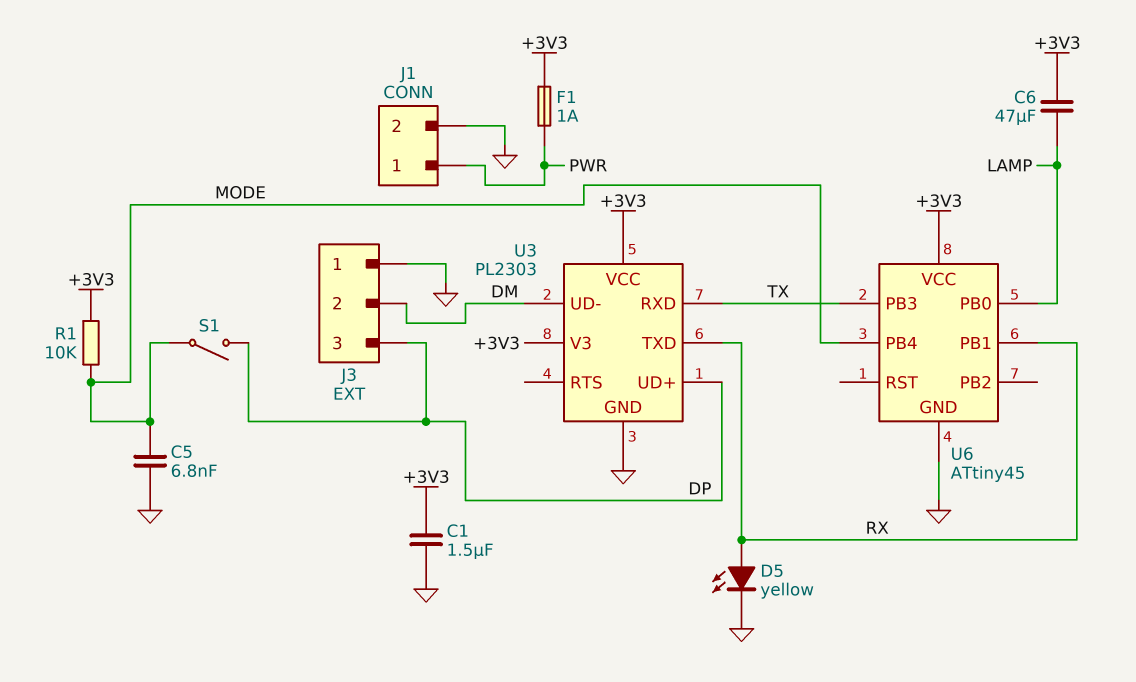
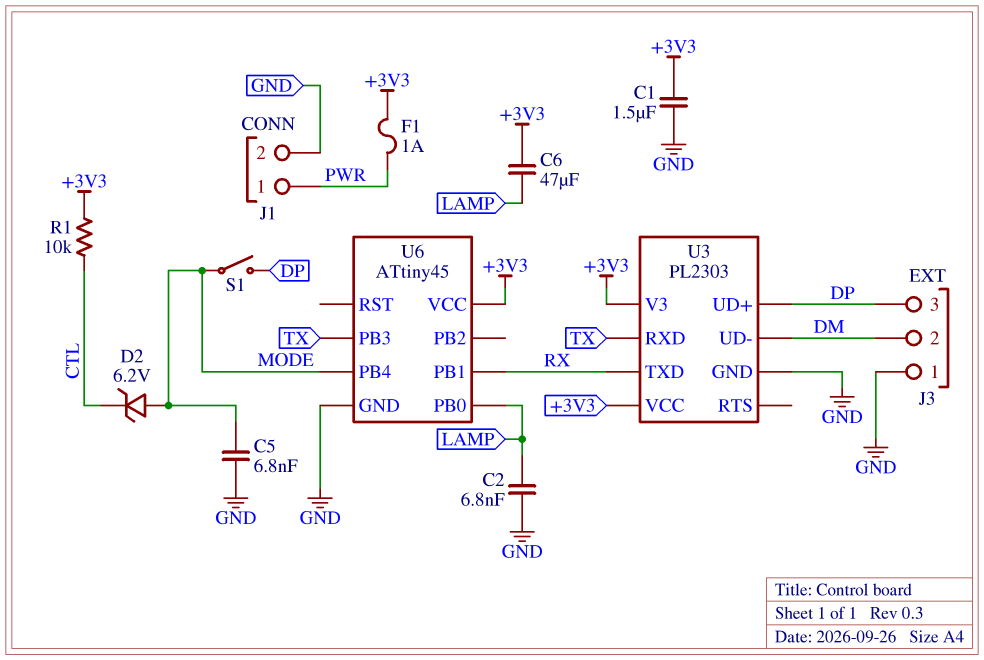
C2: none -> 6.8nF (GND, LAMP)
D2: none -> zener 6.2V (A MODE, K CTL)
D5: LED yellow (A RX, K GND) -> none
R1: 10k (+3V3, MODE) -> 10k (+3V3, CTL)

